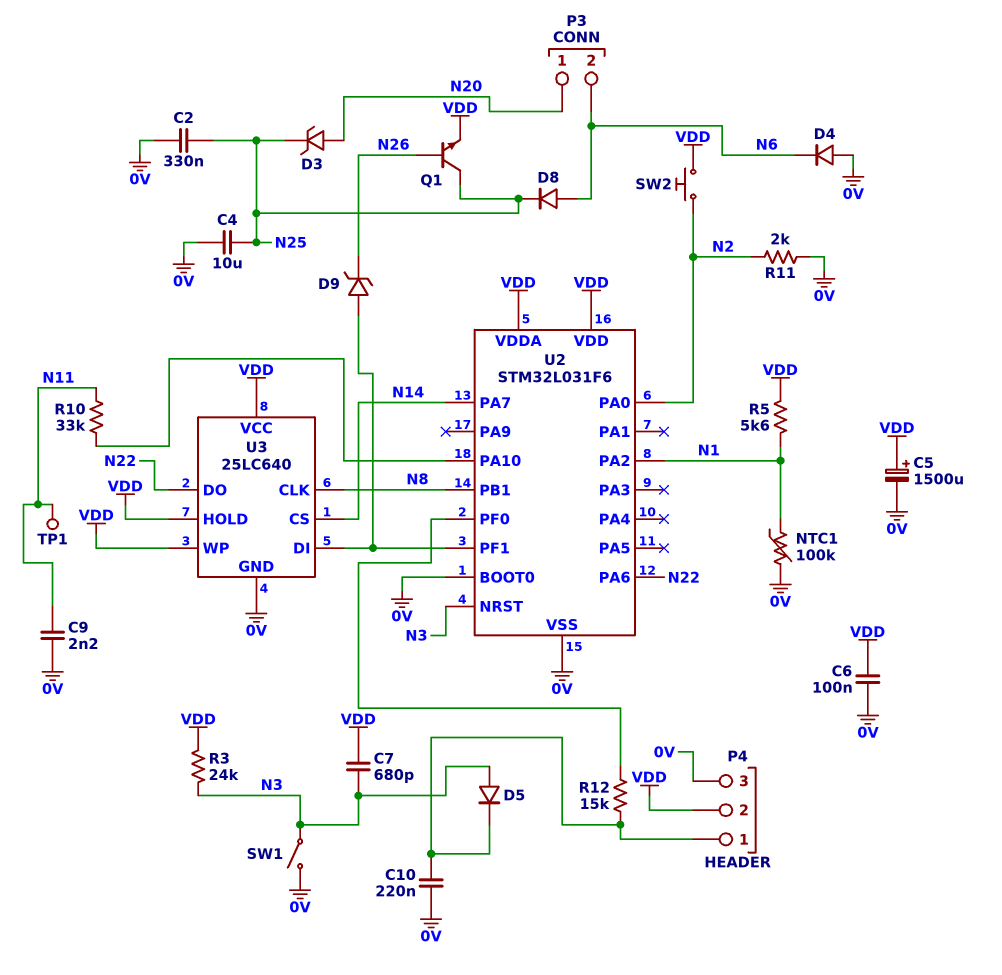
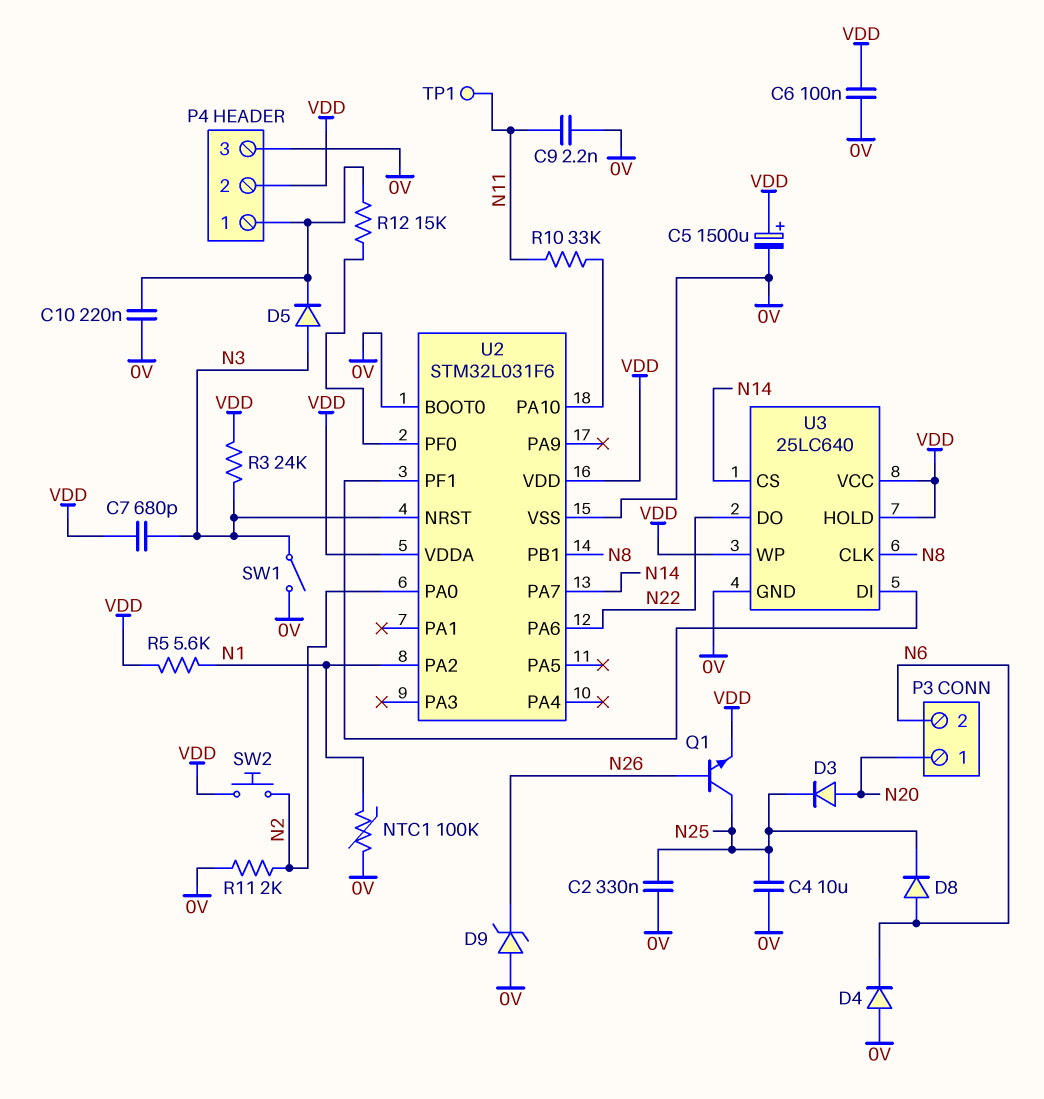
D3: zener (A N20, K N25) -> diode (A N20, K N25)
D9: zener (A U2/PF1, K N26) -> zener (A 0V, K N26)

